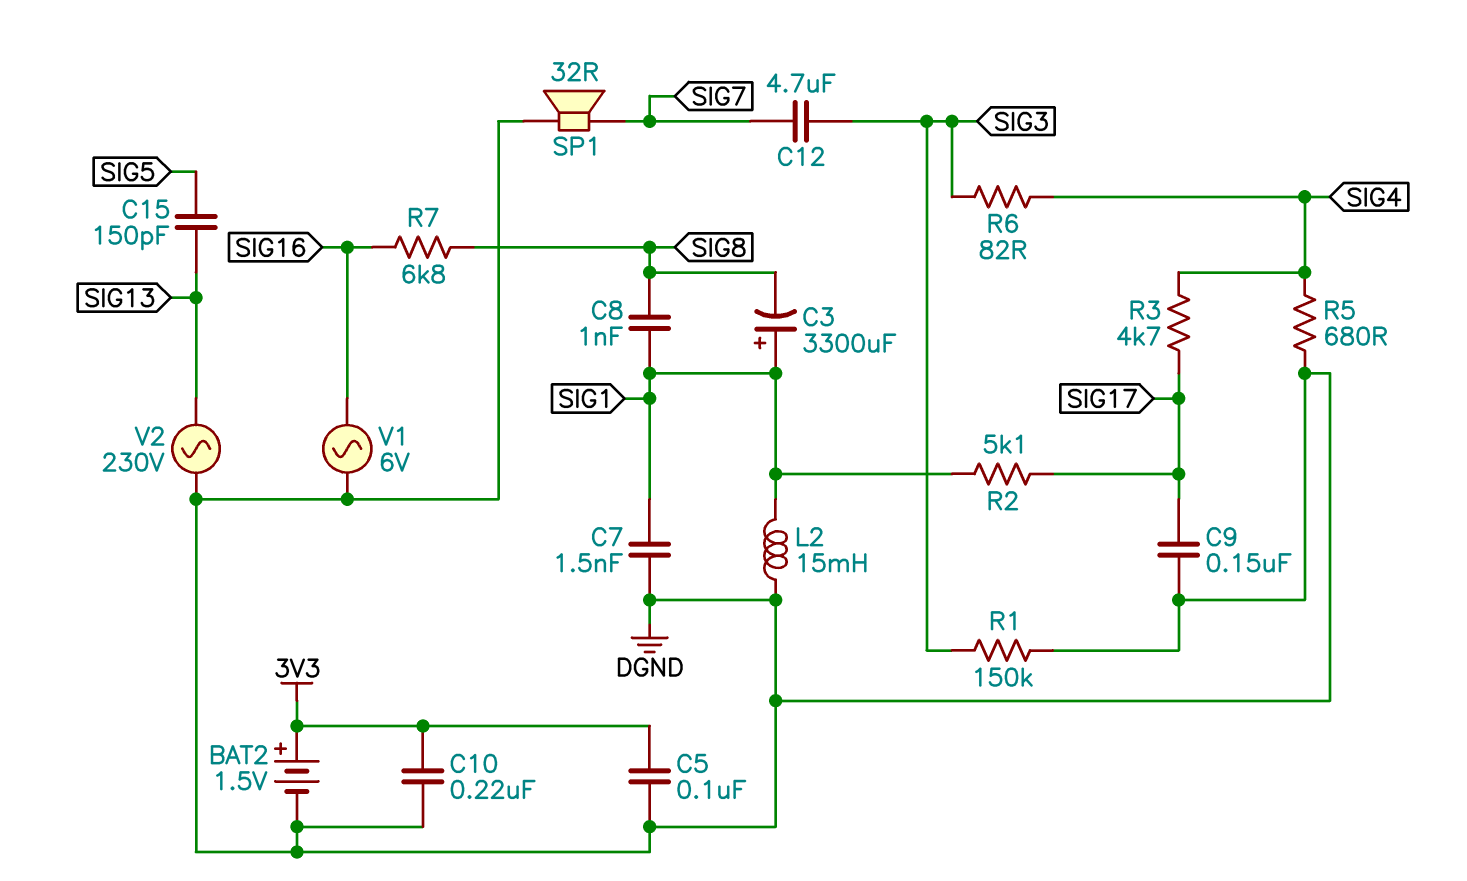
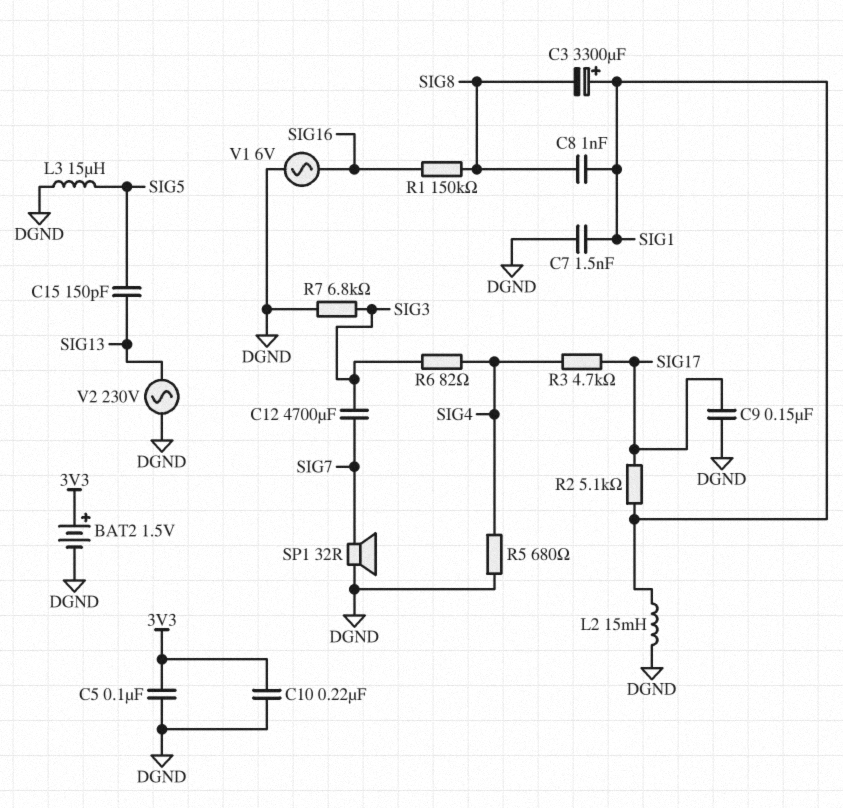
C12: 4.7uF (SIG3, SIG7) -> 4700uF (SIG3, SIG7)
L3: none -> 15uH (DGND, SIG5)
R1: 150k (DGND, SIG3) -> 150k (SIG8, SIG16)
R7: 6.8k (SIG8, SIG16) -> 6.8k (DGND, SIG3)

